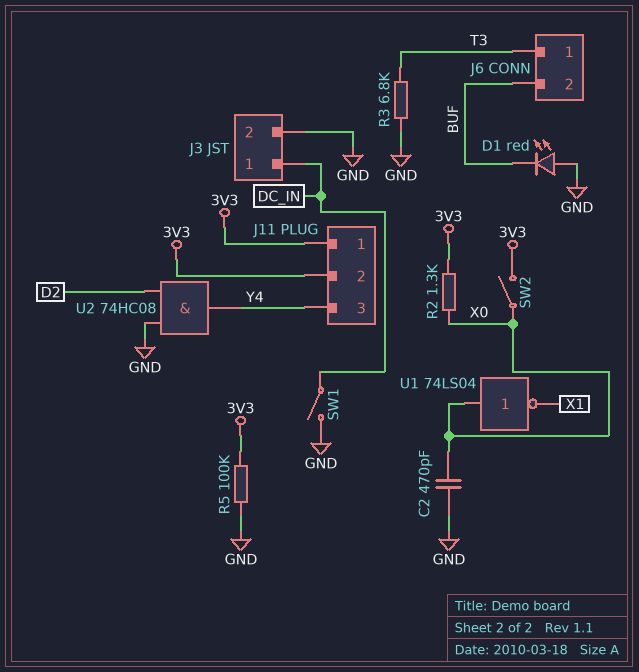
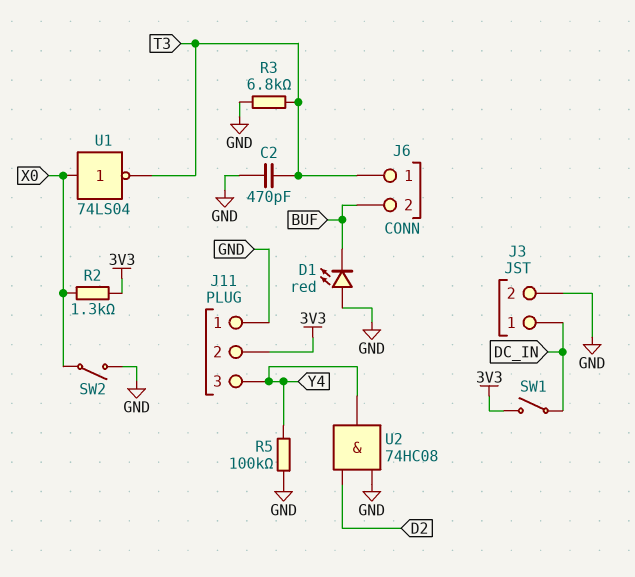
C2: 470pF (GND, X0) -> 470pF (GND, T3)
J11 pin 1: 3V3 -> GND
R5: 100k (3V3, GND) -> 100k (GND, Y4)
SW1: switch (DC_IN, GND) -> switch (3V3, DC_IN)
SW2: switch (3V3, X0) -> switch (GND, X0)
U1: NOT 74LS04 (in X0, out X1) -> NOT 74LS04 (in X0, out T3)

